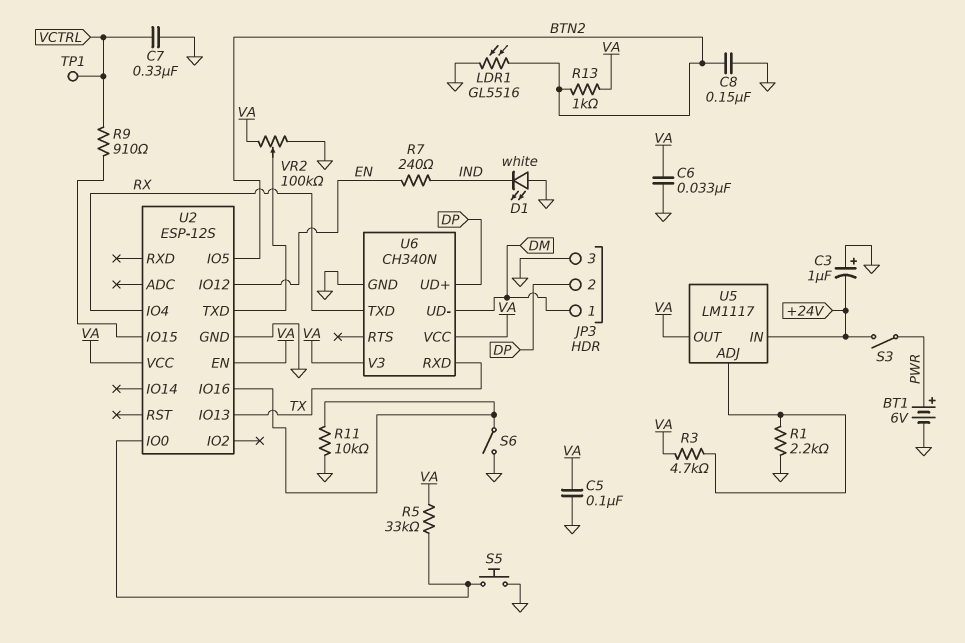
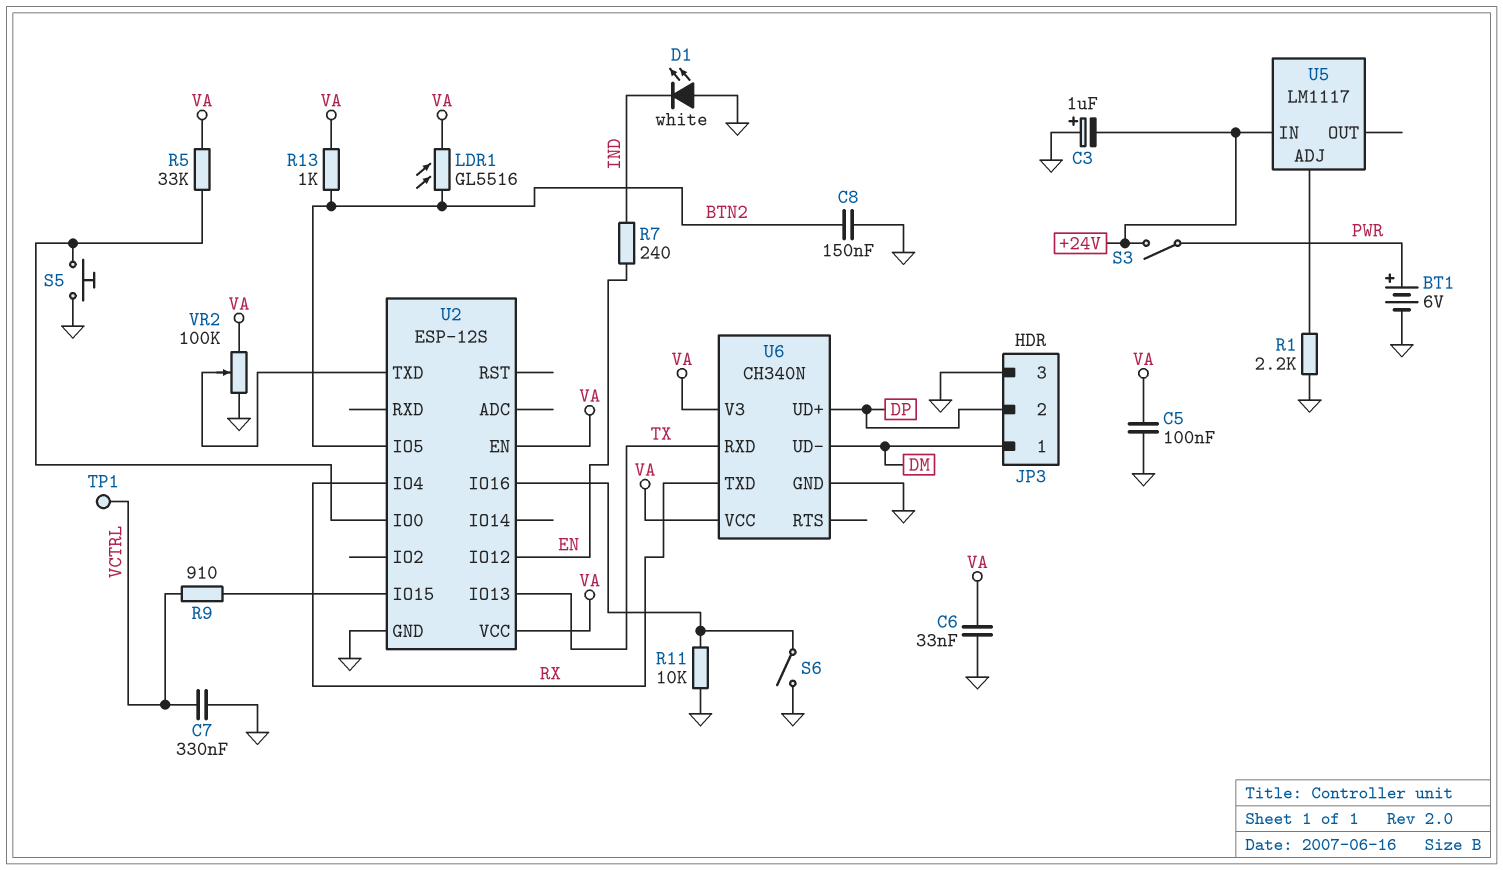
LDR1: GL5516 (BTN2, GND) -> GL5516 (BTN2, VA)
R3: 4.7k (U5/ADJ, VA) -> none
U5 pin OUT: VA -> none

